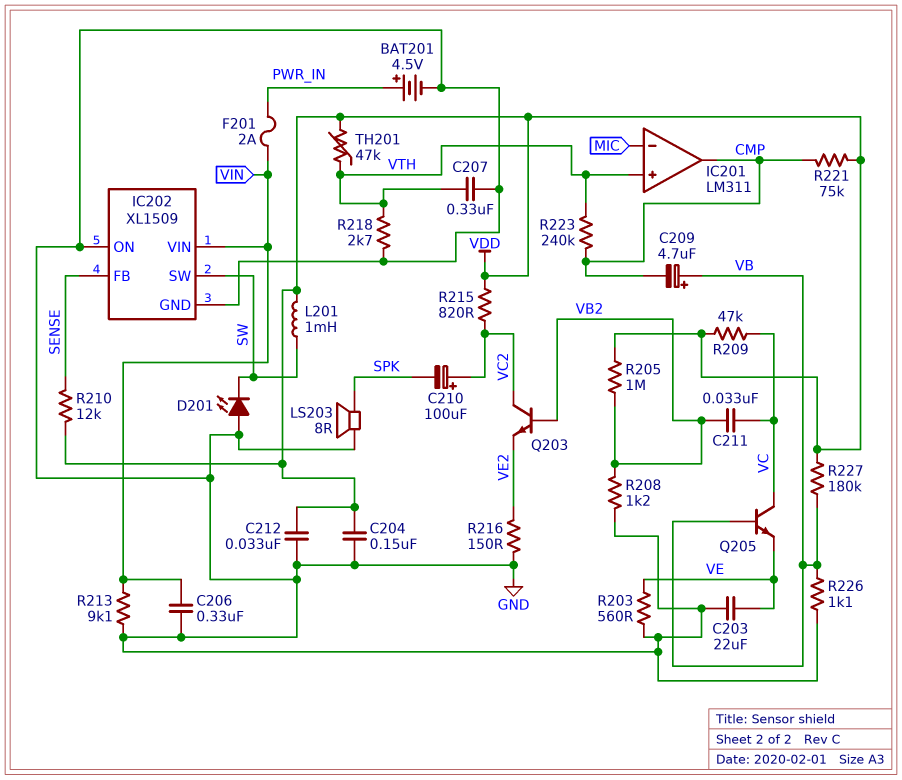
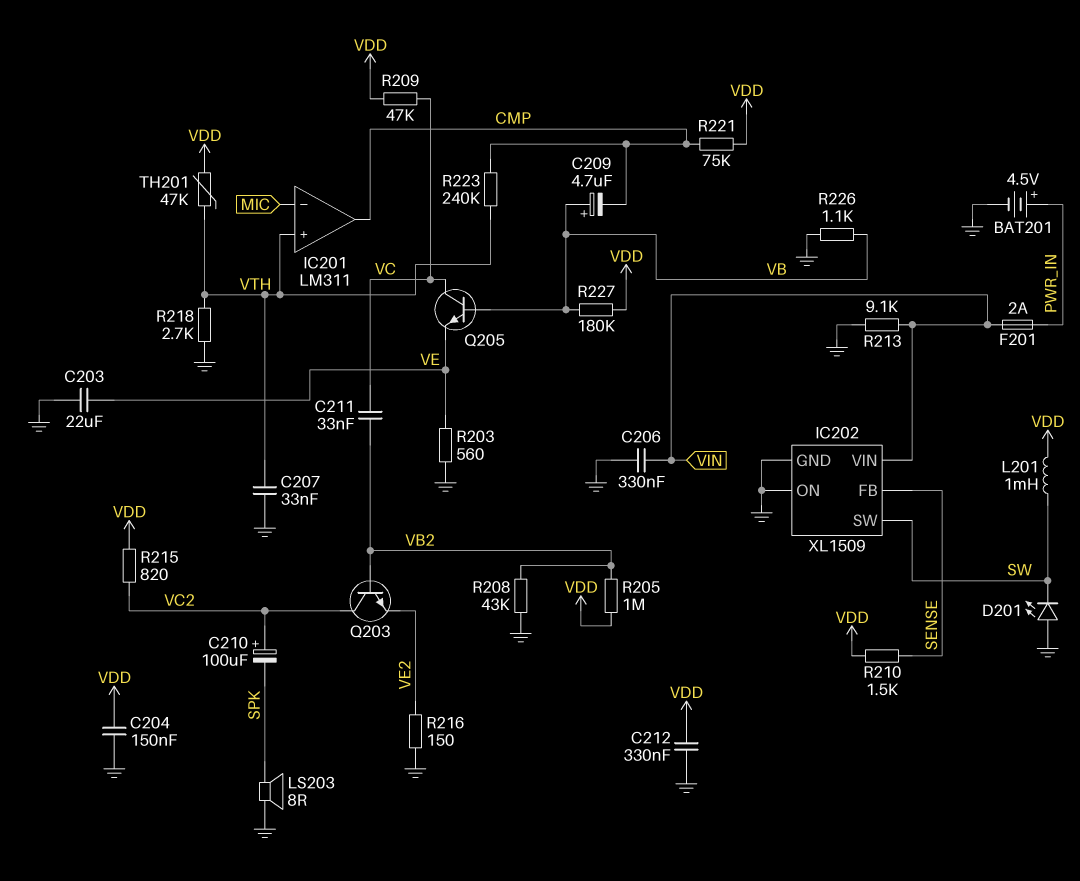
C207: 330nF (GND, VTH) -> 33nF (GND, VTH)
C212: 33nF (GND, VDD) -> 330nF (GND, VDD)
R208: 1.2k (GND, VB2) -> 43k (GND, VB2)
R210: 12k (SENSE, VDD) -> 1.5k (SENSE, VDD)

